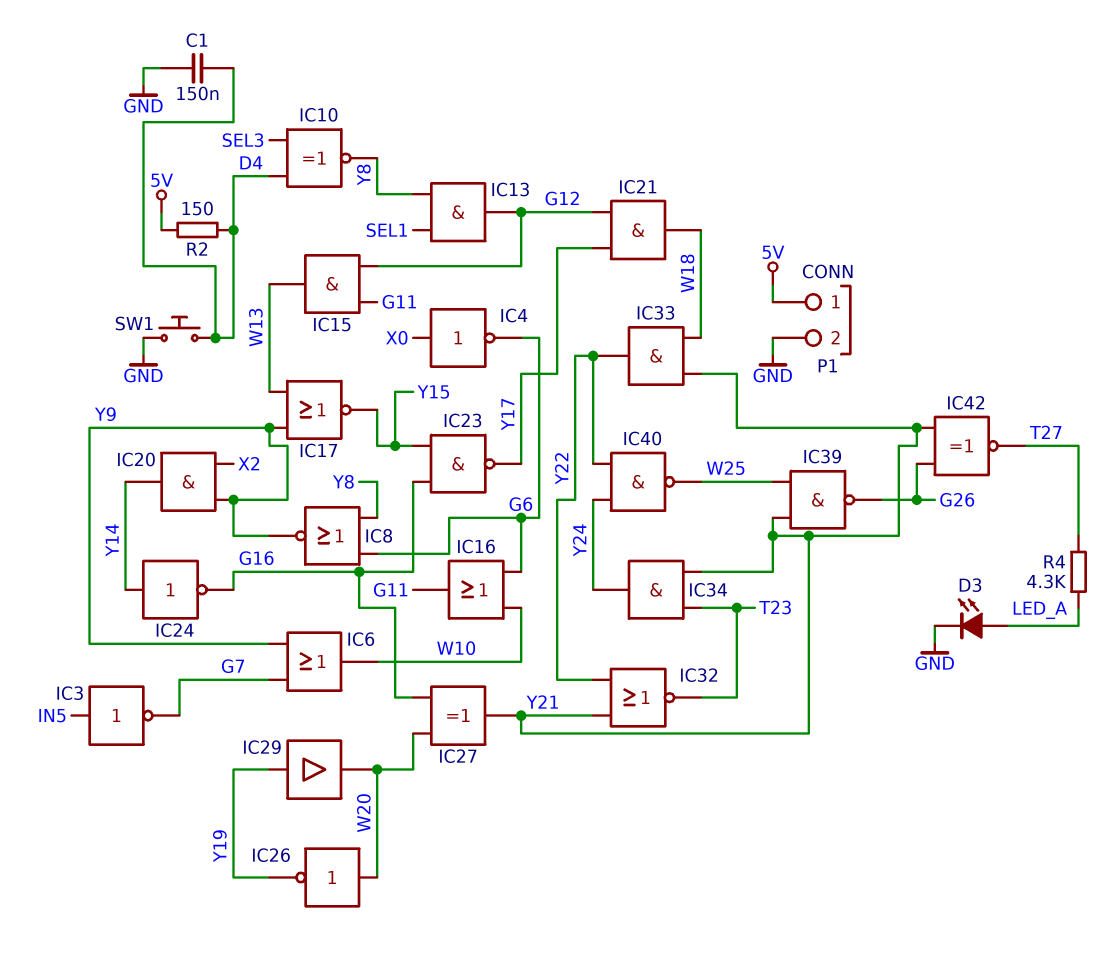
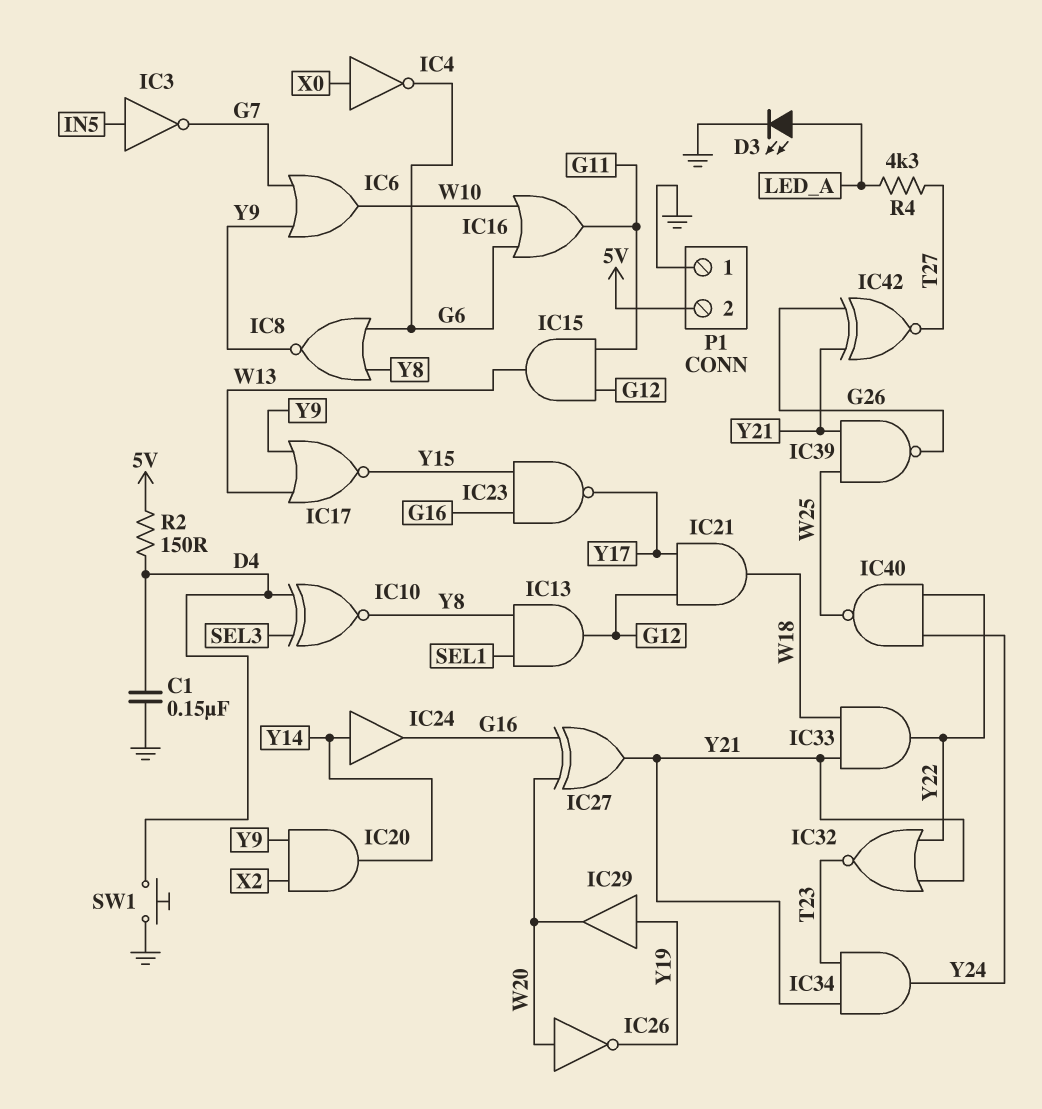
IC24: NOT (in Y14, out G16) -> buffer (in Y14, out G16)
P1 pin 1: 5V -> GND
P1 pin 2: GND -> 5V

